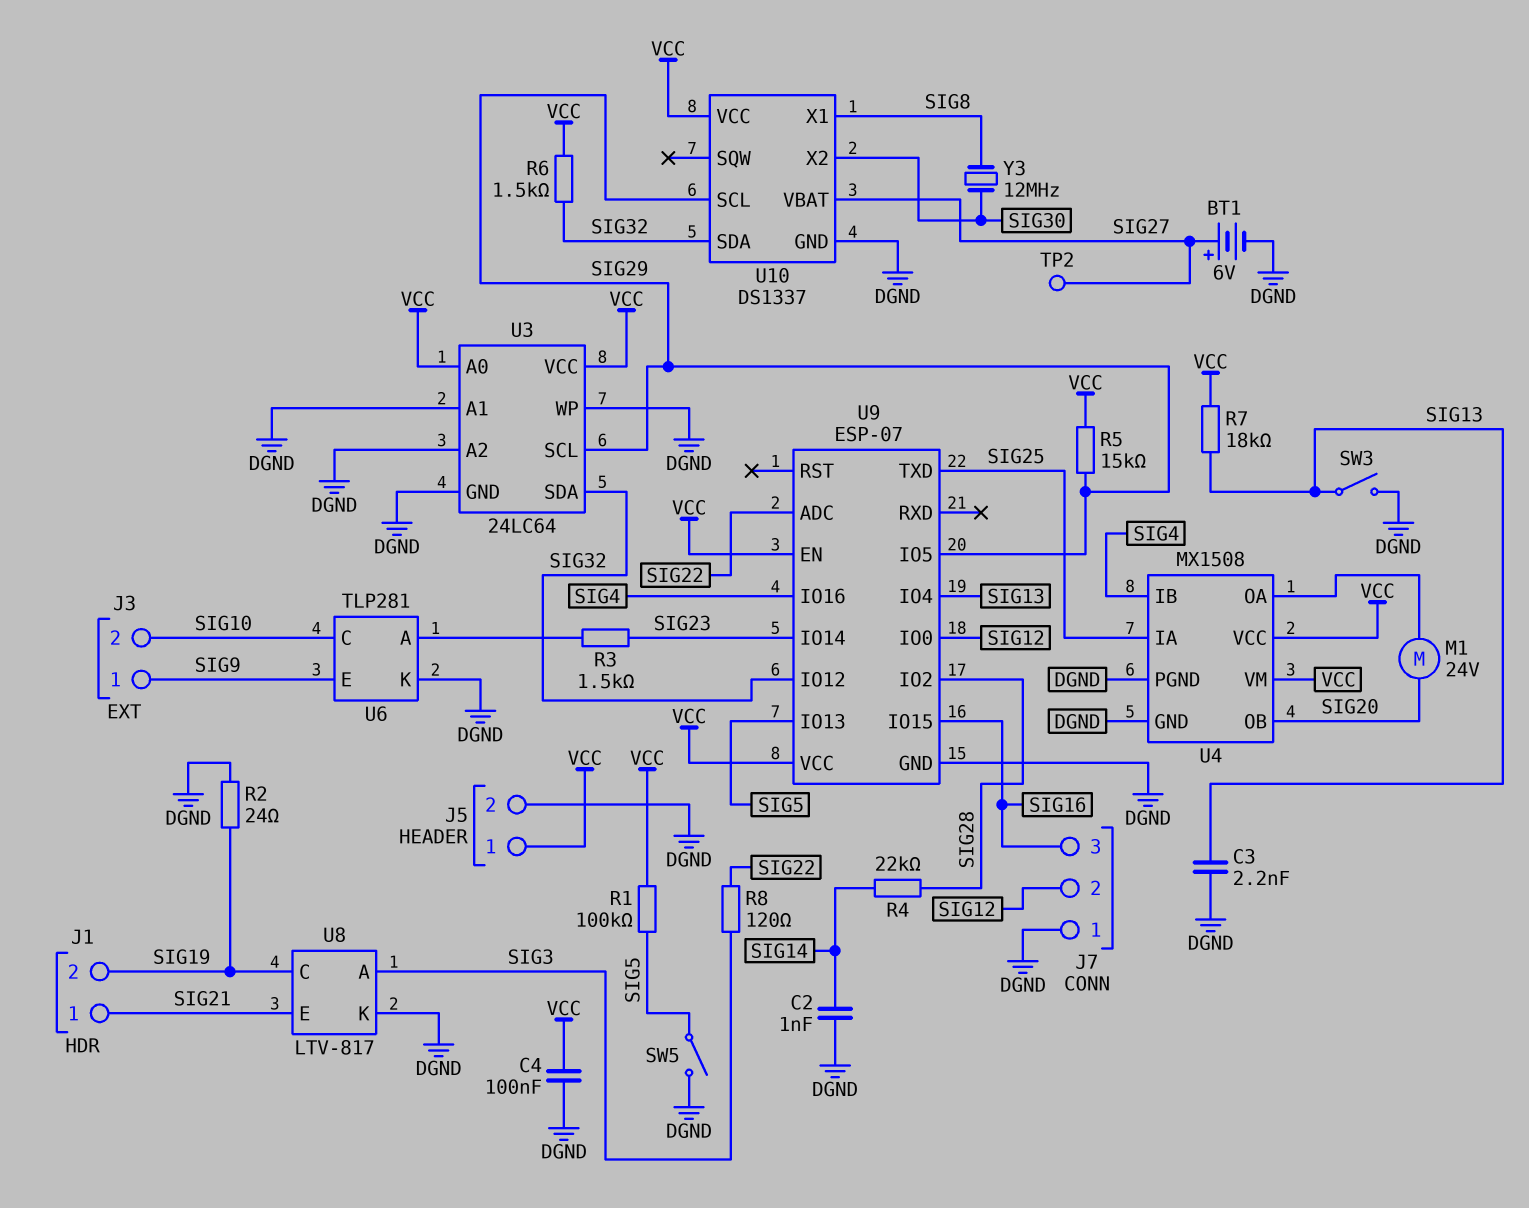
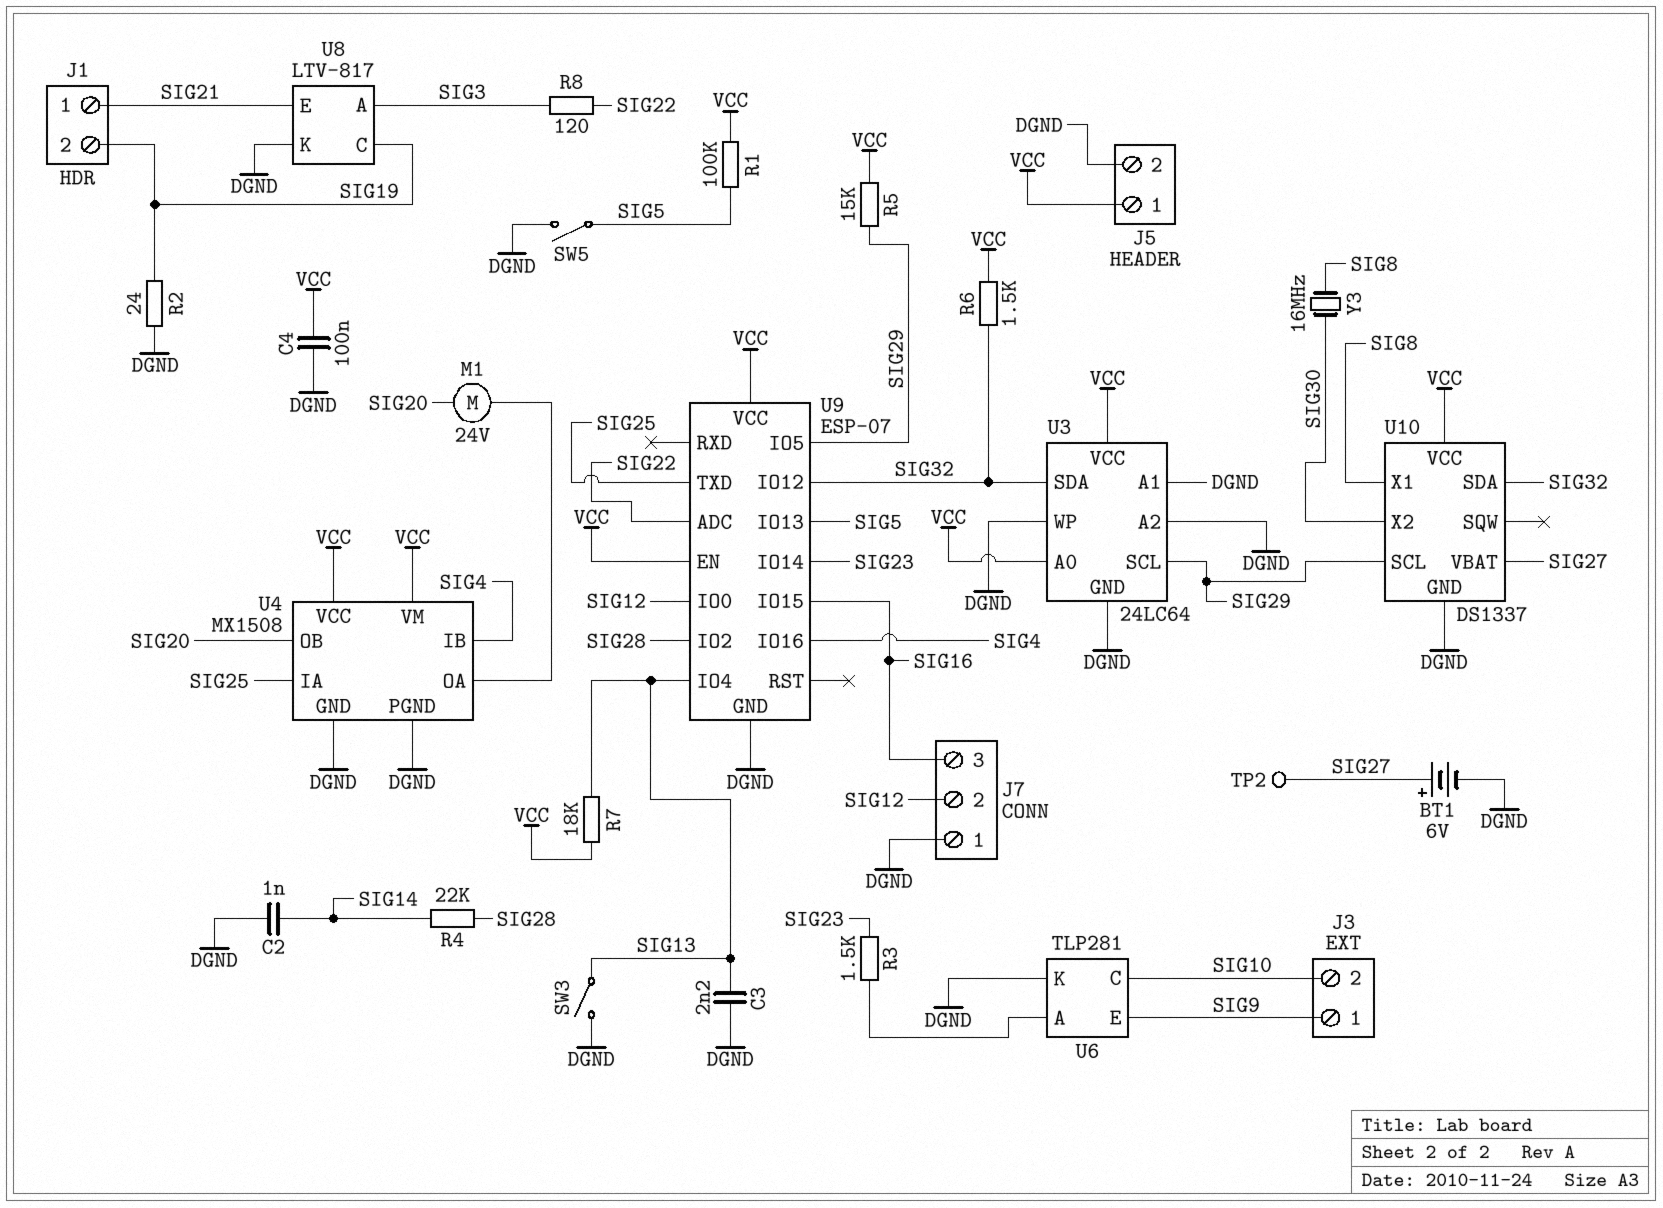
Y3: 12MHz (SIG8, SIG30) -> 16MHz (SIG8, SIG30)

